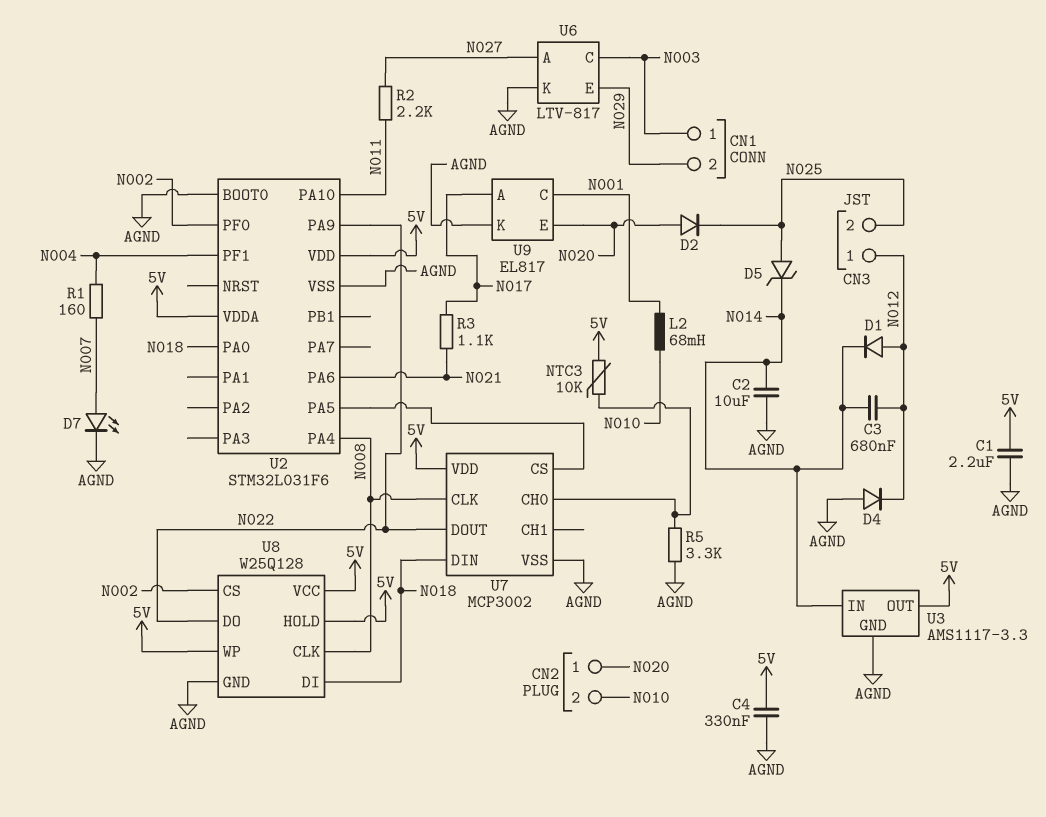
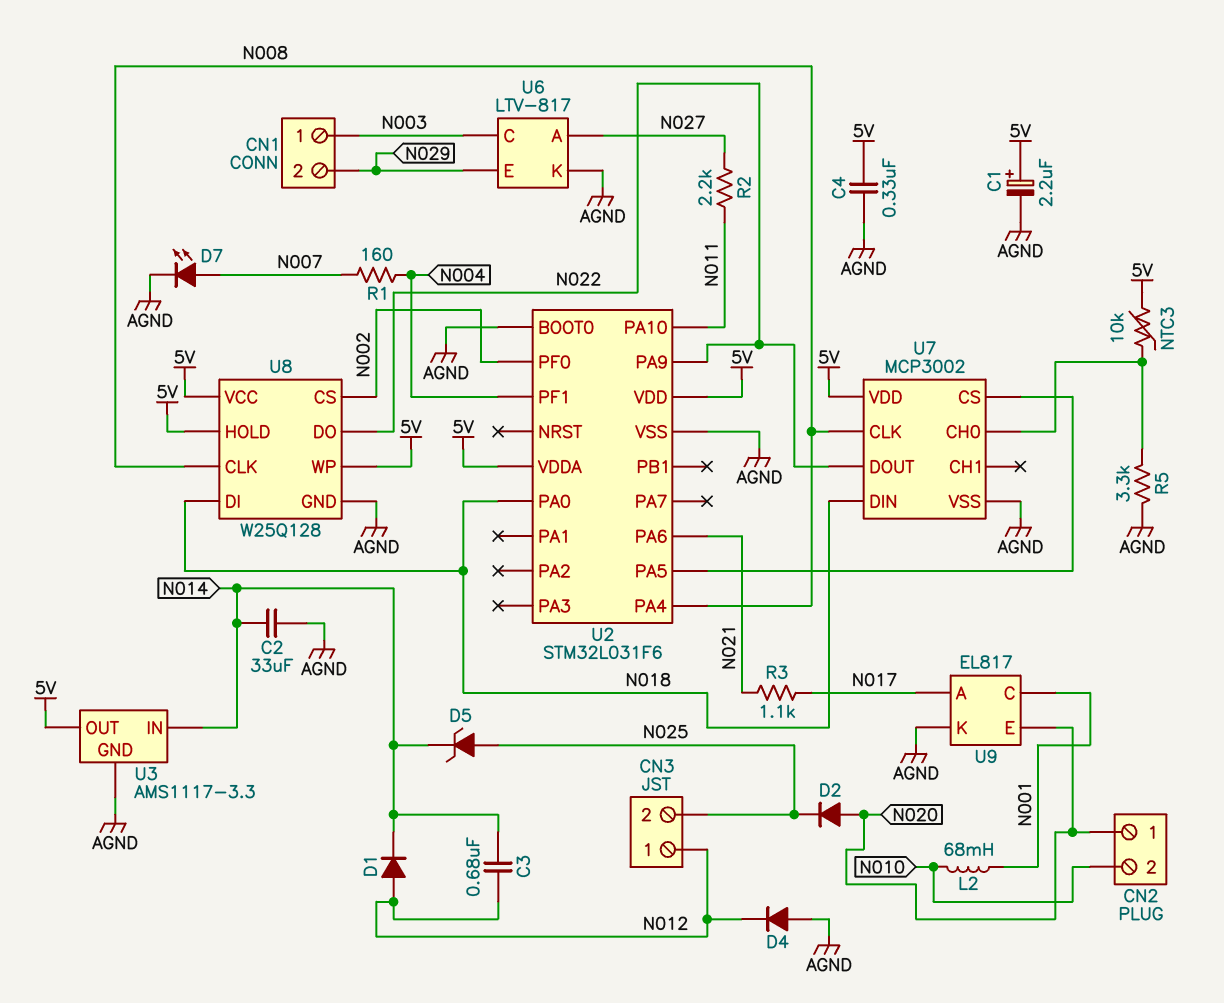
C1: 2.2uF (5V, AGND) -> 2.2uF (plus 5V, minus AGND)
C2: 10uF (AGND, N014) -> 33uF (AGND, N014)

